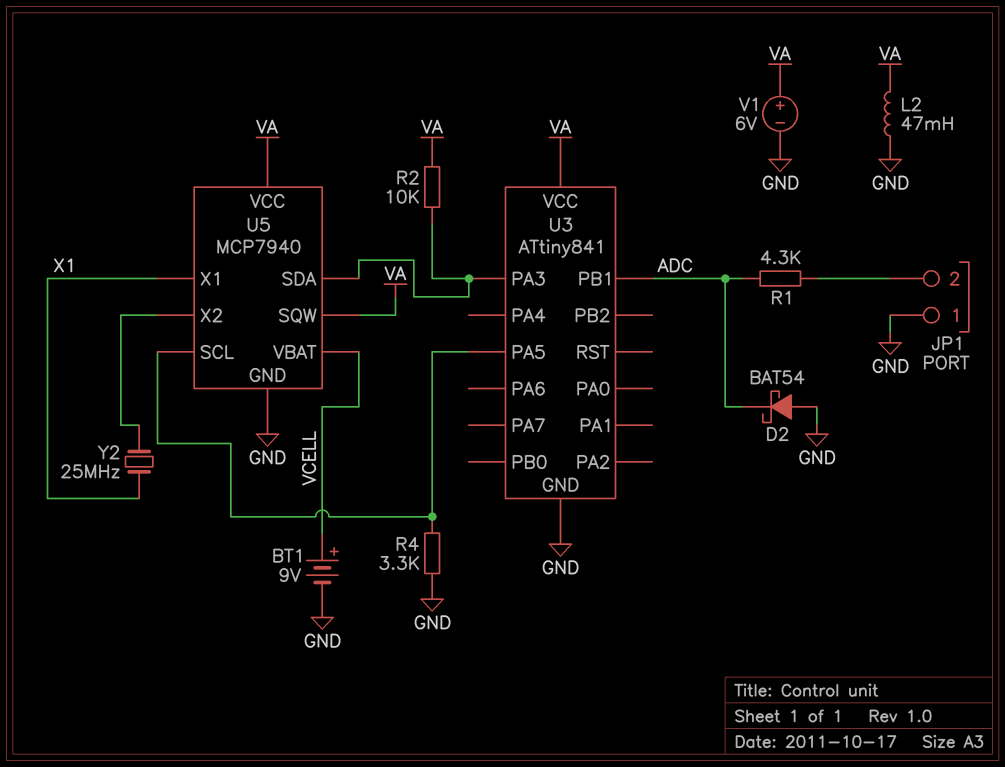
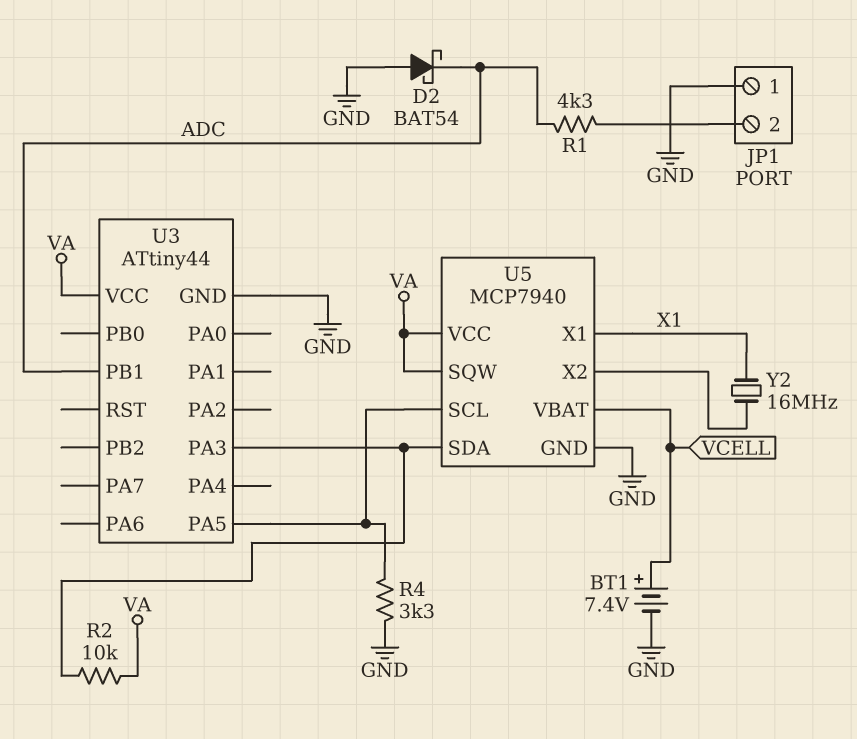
BT1: 9V (plus VCELL, minus GND) -> 7.4V (plus VCELL, minus GND)
L2: 47mH (GND, VA) -> none
U3: ATtiny841 -> ATtiny44
V1: 6V (plus VA, minus GND) -> none
Y2: 25MHz (U5/X2, X1) -> 16MHz (U5/X2, X1)

